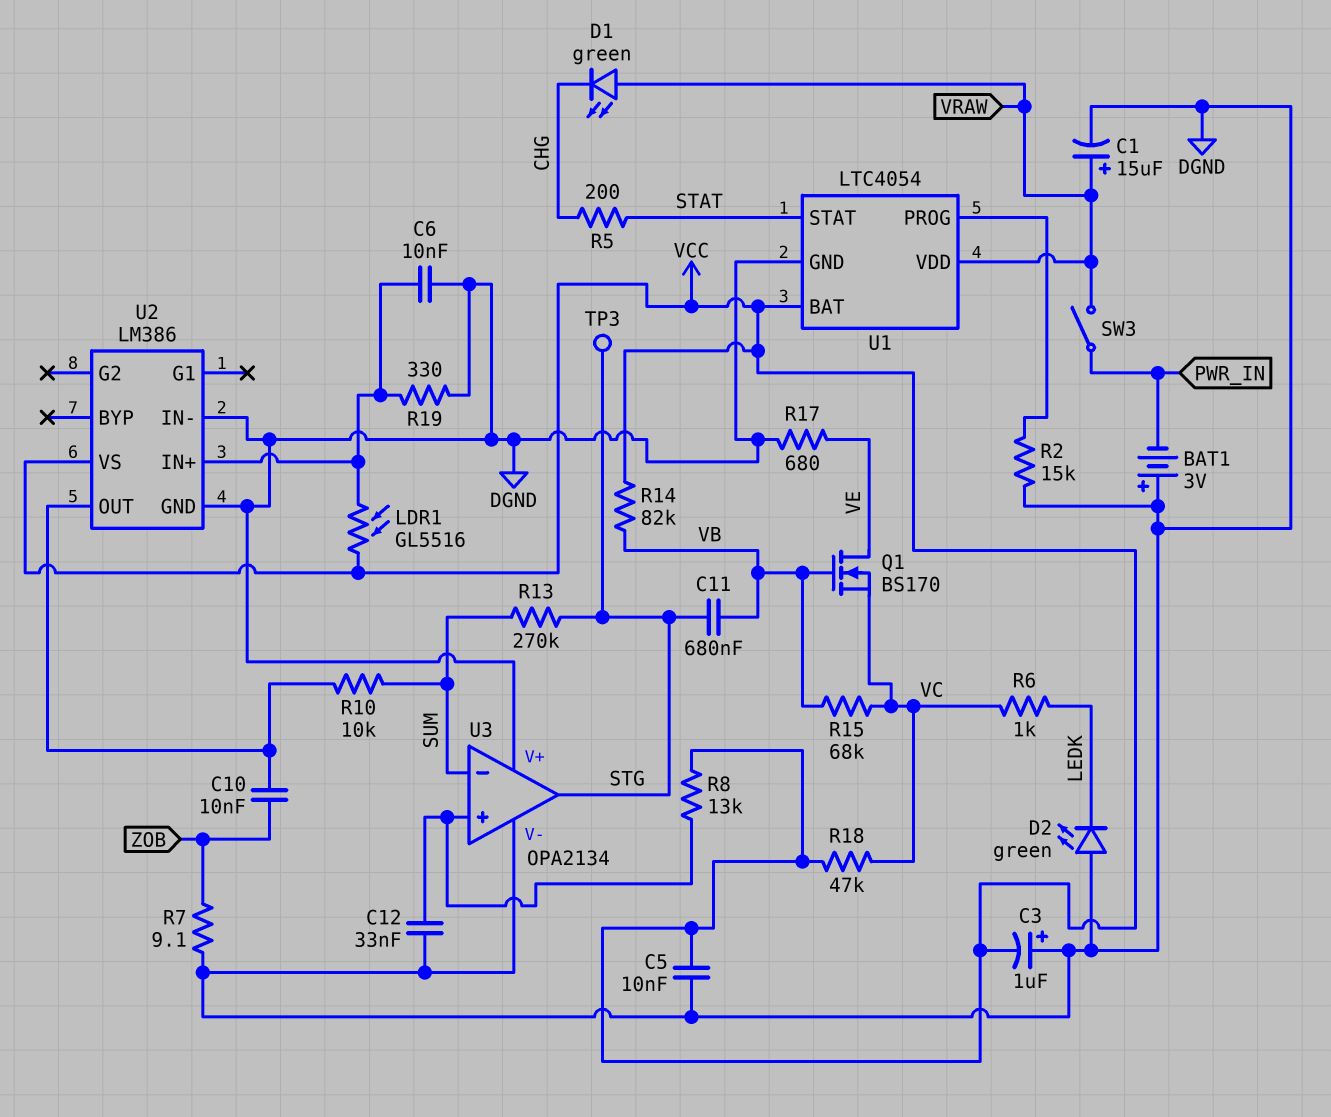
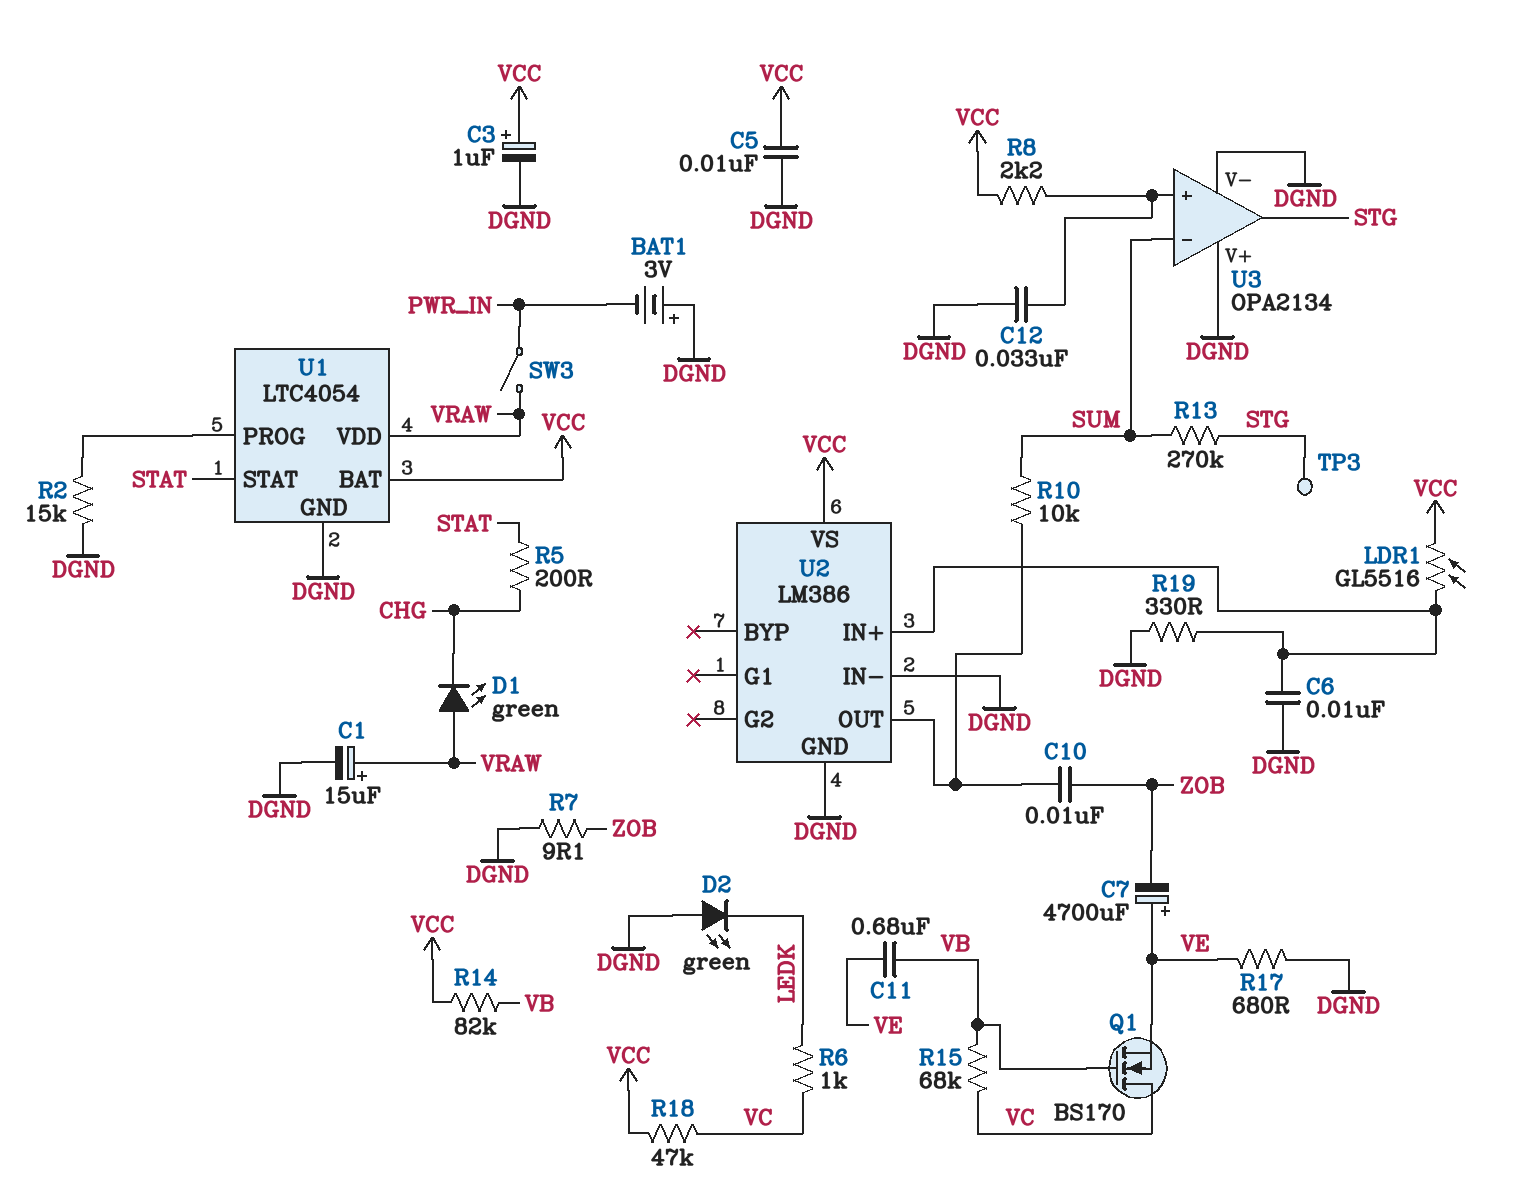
C3: 1uF (plus DGND, minus VCC) -> 1uF (plus VCC, minus DGND)
C7: none -> 4700uF (plus VE, minus ZOB)
C11: 680nF (STG, VB) -> 680nF (VB, VE)
Q1: NMOS BS170 (G VB, D VE, S VC) -> NMOS BS170 (G VB, D VC, S VE)
R8: 13k (U3/in+, VCC) -> 2.2k (U3/in+, VCC)

